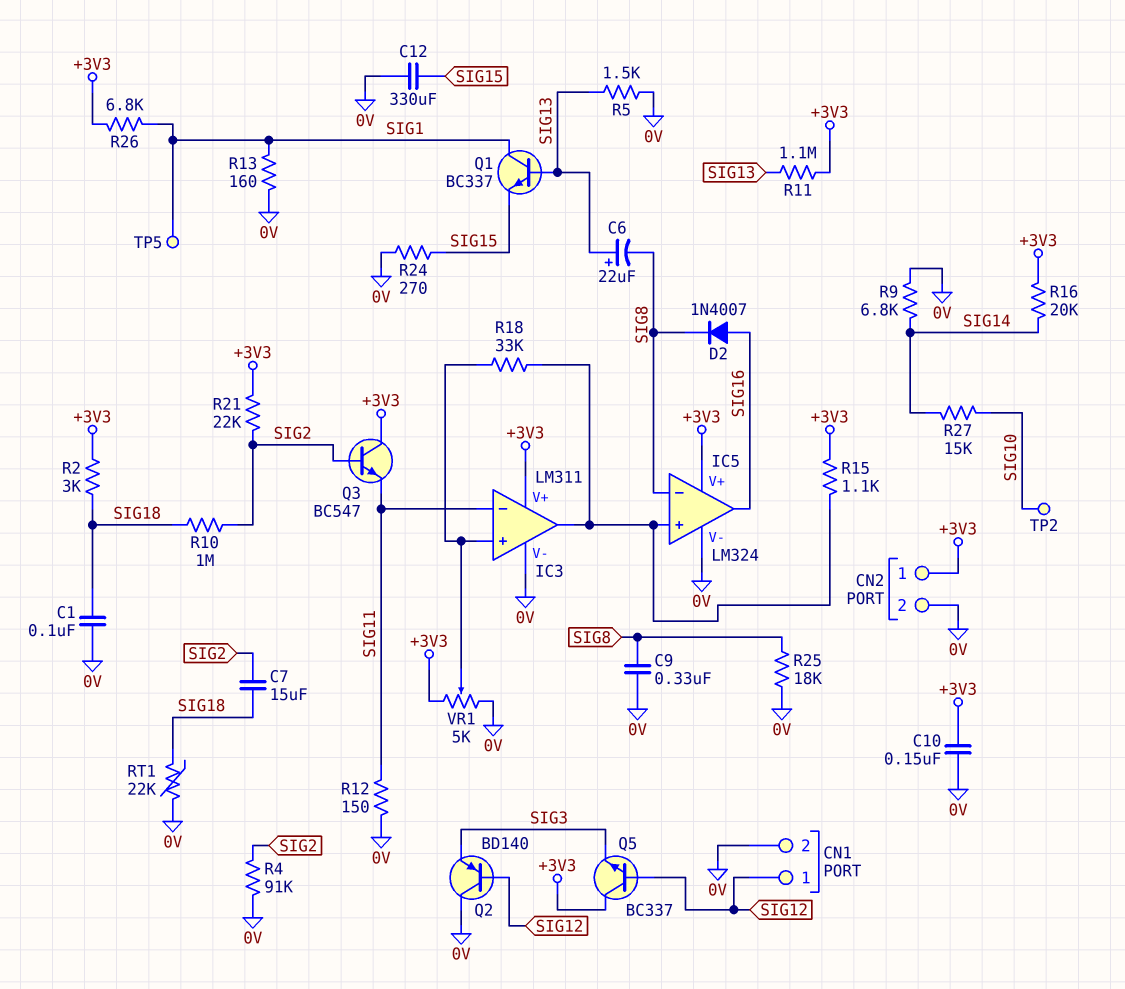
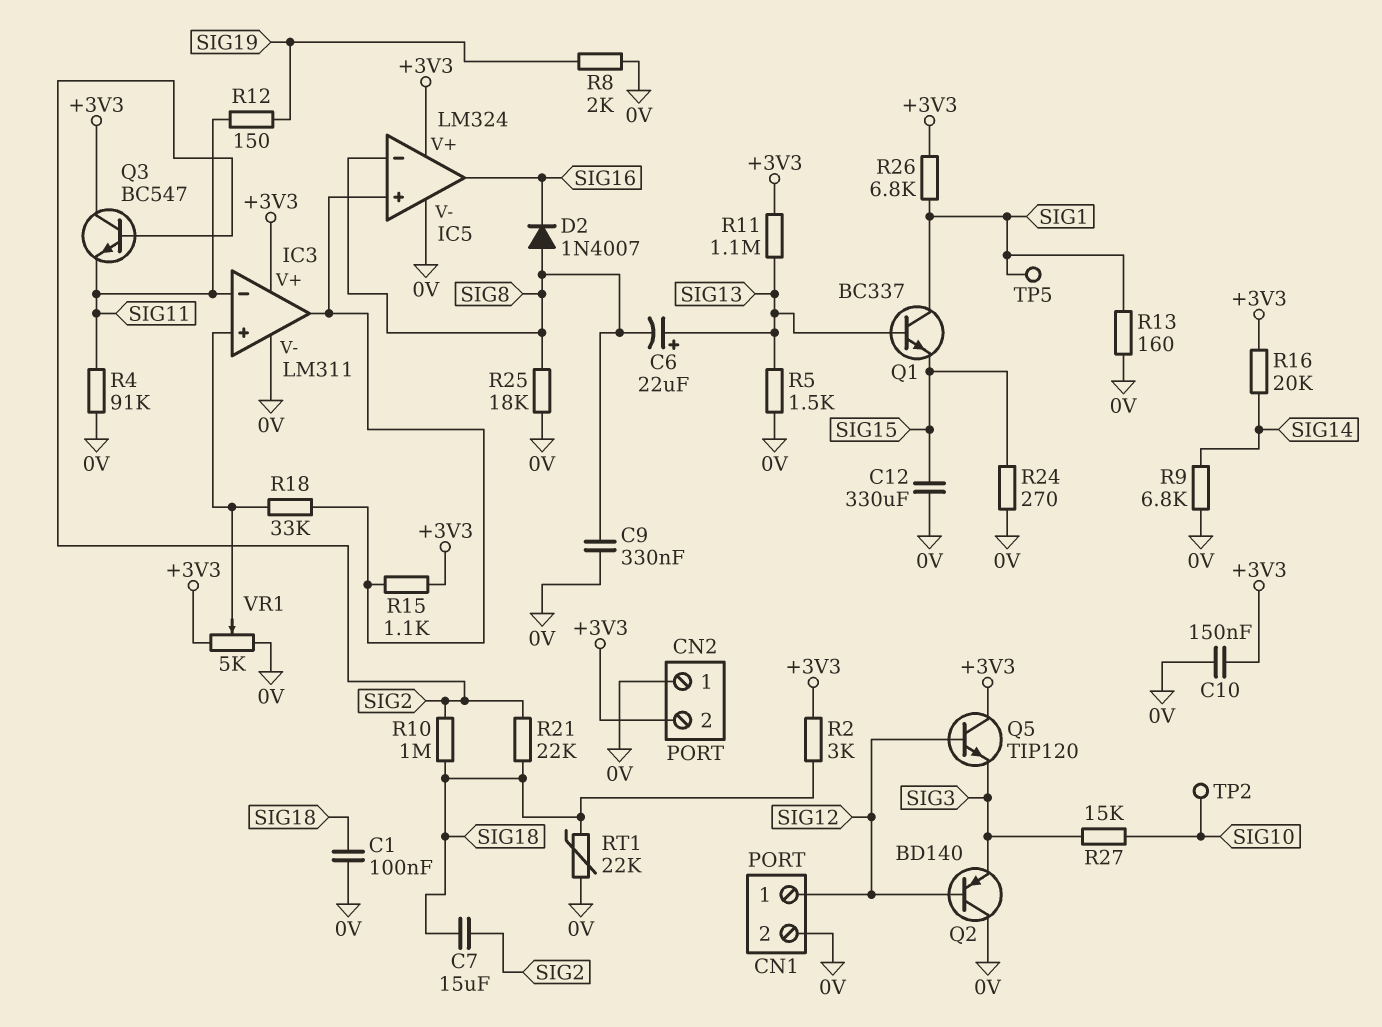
CN2 pin 1: +3V3 -> 0V
CN2 pin 2: 0V -> +3V3
D2: diode 1N4007 (A SIG16, K SIG8) -> diode 1N4007 (A SIG8, K SIG16)
Q5: NPN BC337 (B SIG12, C +3V3, E SIG3) -> NPN TIP120 (B SIG12, C +3V3, E SIG3)
R4: 91k (0V, SIG2) -> 91k (0V, SIG11)
R8: none -> 2k (0V, SIG19)
R12: 150 (0V, SIG11) -> 150 (SIG11, SIG19)
R21: 22k (+3V3, SIG2) -> 22k (SIG2, SIG18)
R27: 15k (SIG10, SIG14) -> 15k (SIG3, SIG10)

